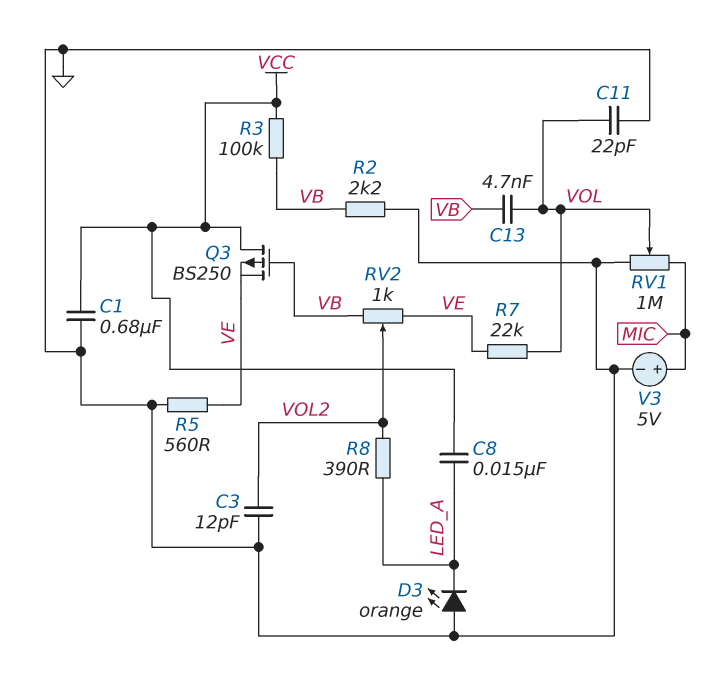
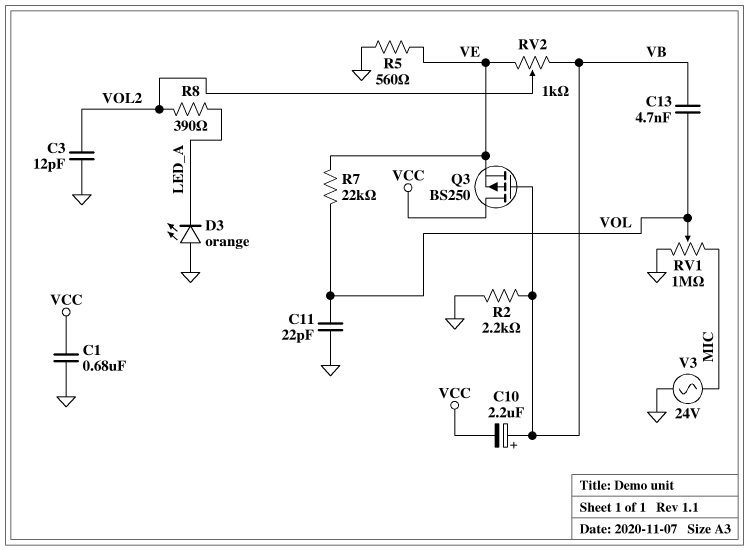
C8: 15nF (LED_A, VCC) -> none
C10: none -> 2.2uF (plus VB, minus VCC)
R3: 100k (VB, VCC) -> none
V3: 5V (plus MIC, minus GND) -> AC 24V (GND, MIC)

